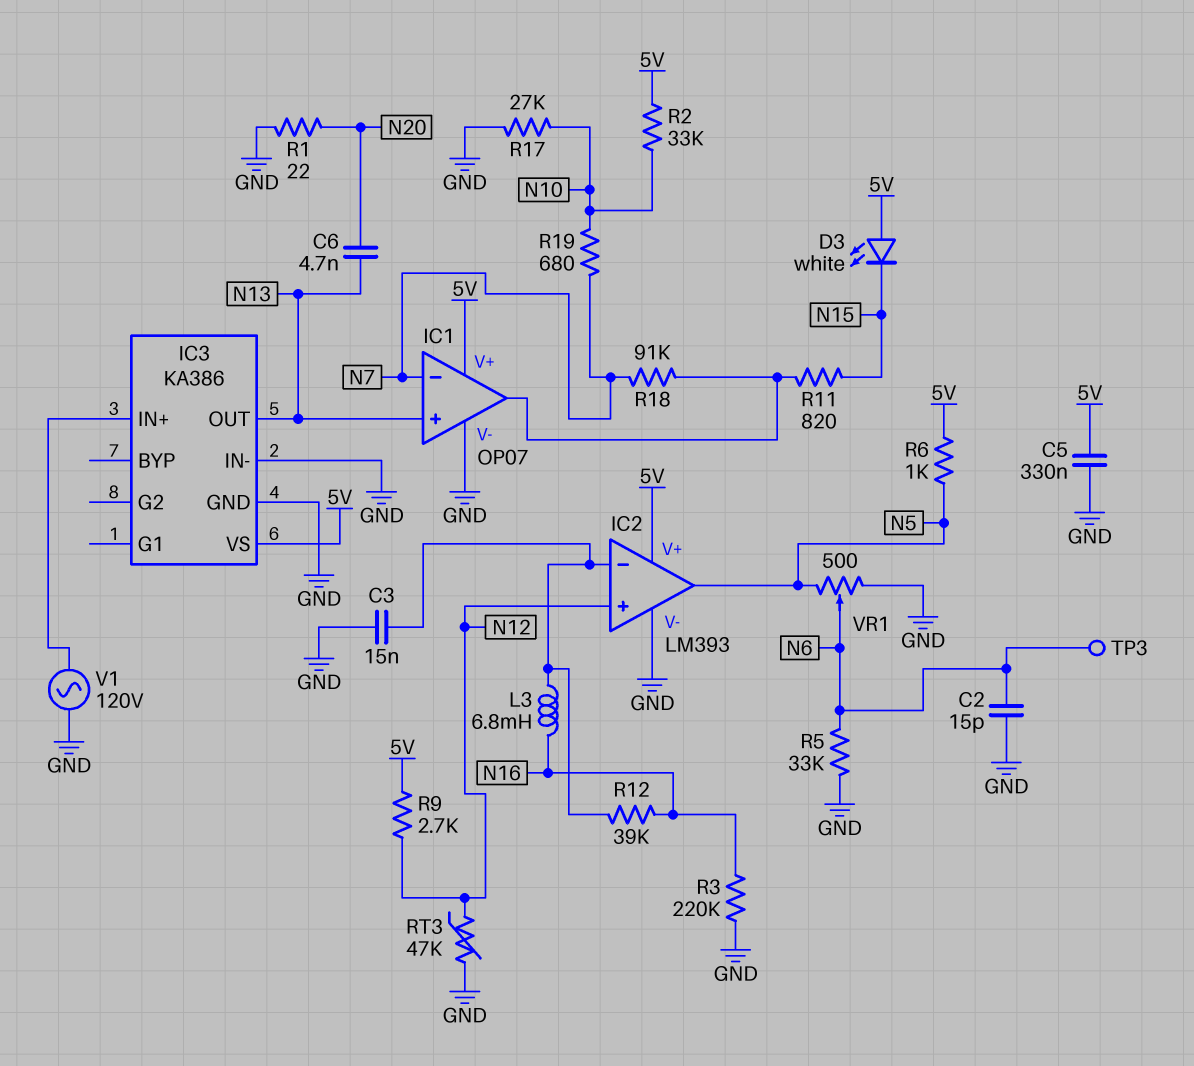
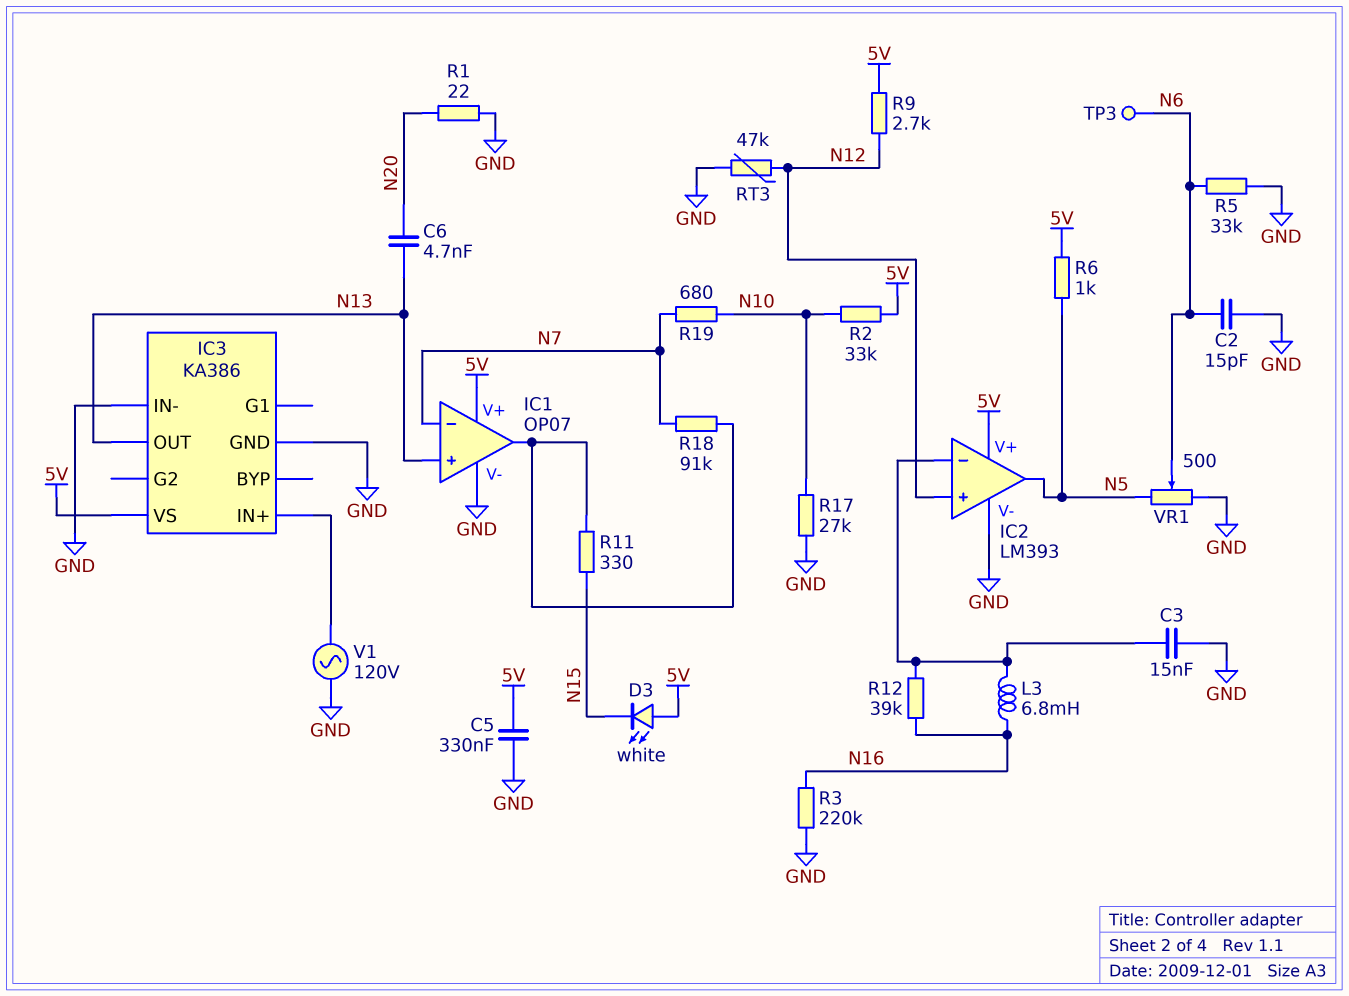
R11: 820 (IC1/out, N15) -> 330 (IC1/out, N15)

